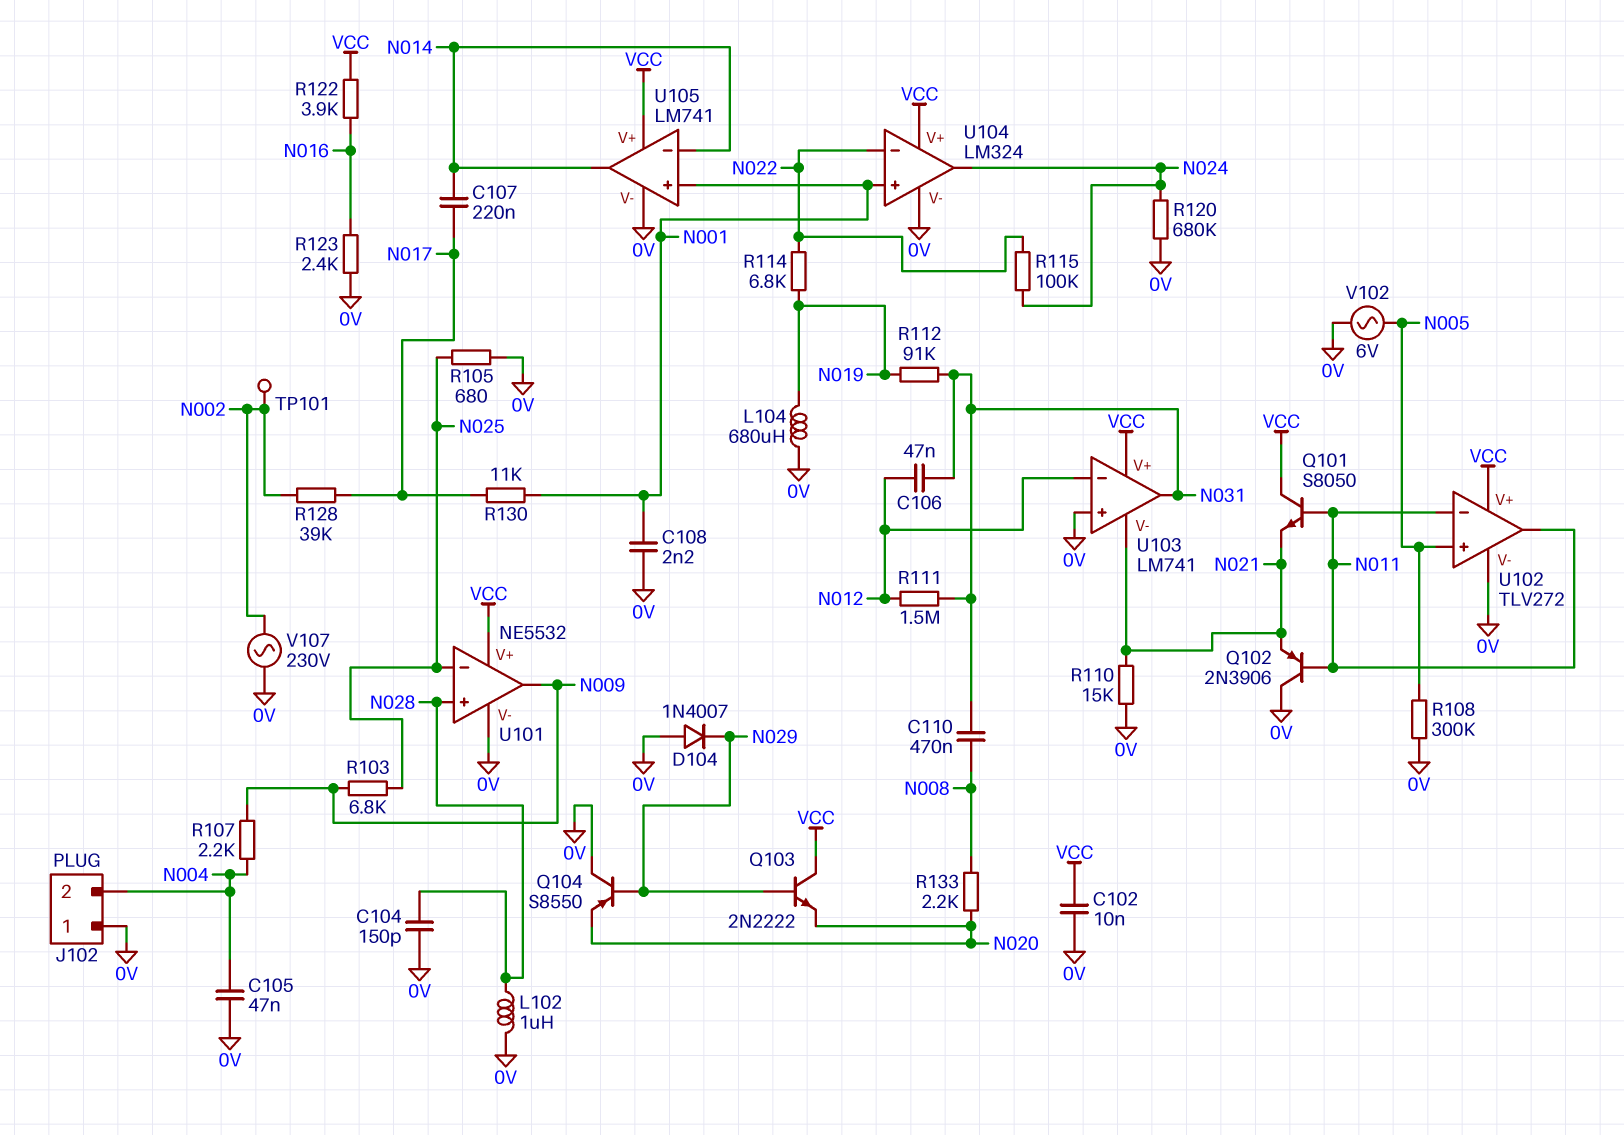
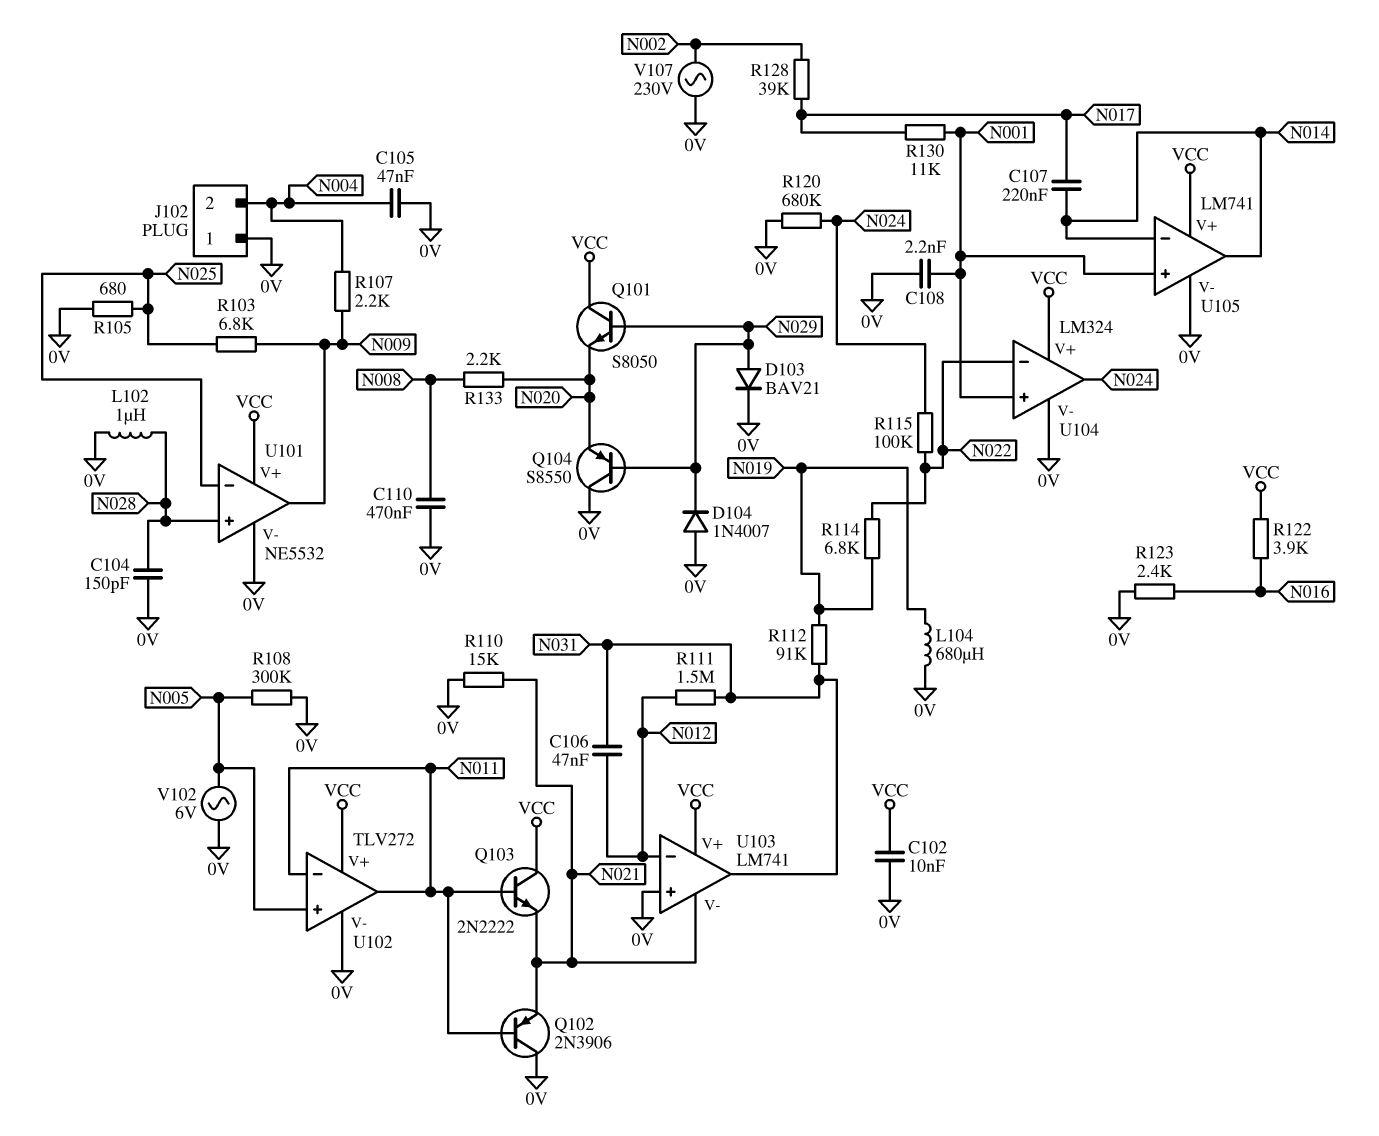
C110: 470nF (N008, N031) -> 470nF (0V, N008)
D103: none -> diode BAV21 (A N029, K 0V)
Q101: NPN S8050 (B N011, C VCC, E N021) -> NPN S8050 (B N029, C VCC, E N020)
Q103: NPN 2N2222 (B N029, C VCC, E N020) -> NPN 2N2222 (B N011, C VCC, E N021)
TP101: test point (N002) -> none

